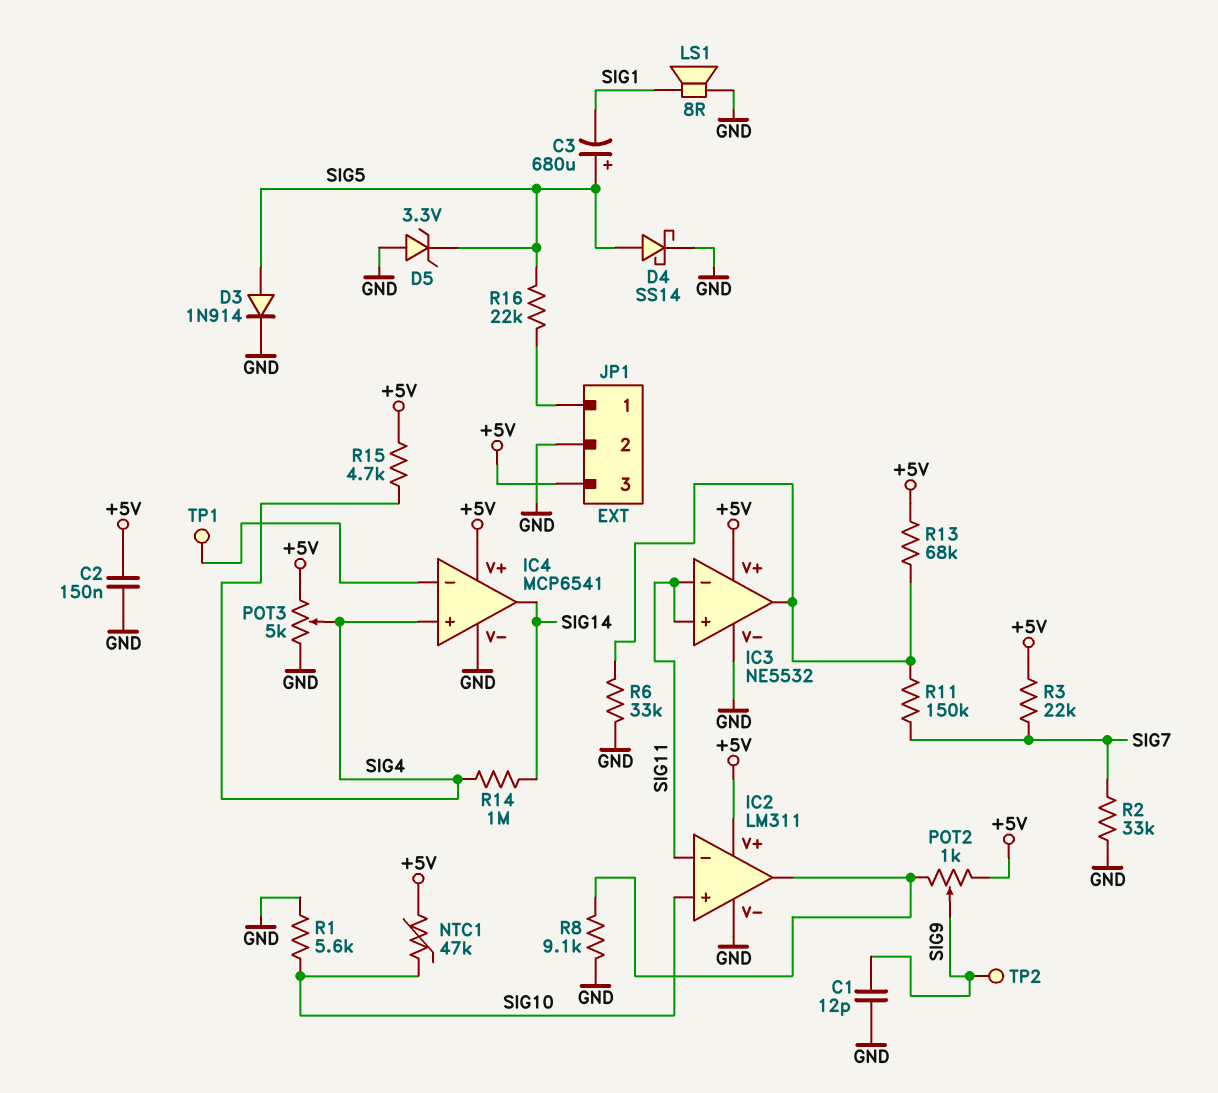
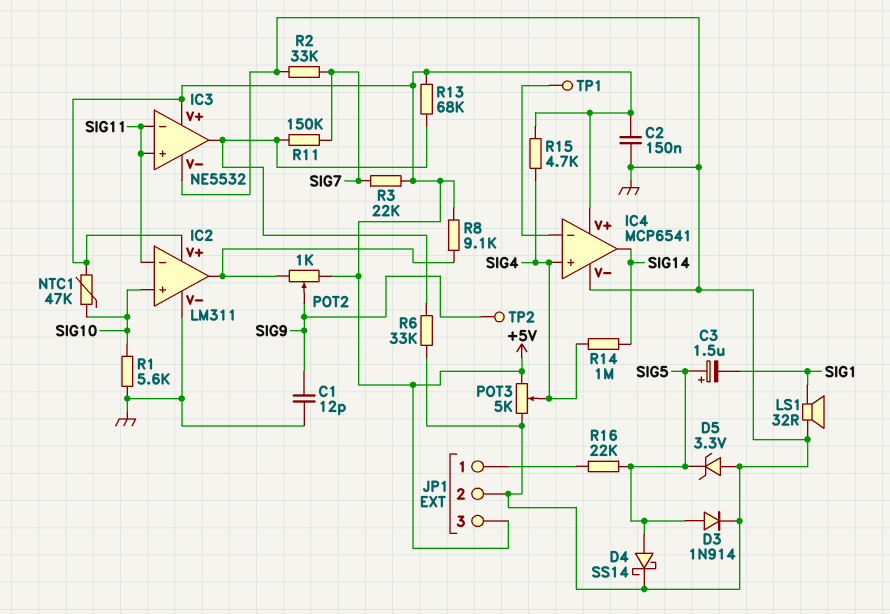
C3: 680uF (plus SIG5, minus SIG1) -> 1.5uF (plus SIG5, minus SIG1)
LS1: speaker 8R (GND, SIG1) -> speaker 32R (GND, SIG1)
R8: 9.1k (GND, IC2/out) -> 9.1k (+5V, IC2/out)

